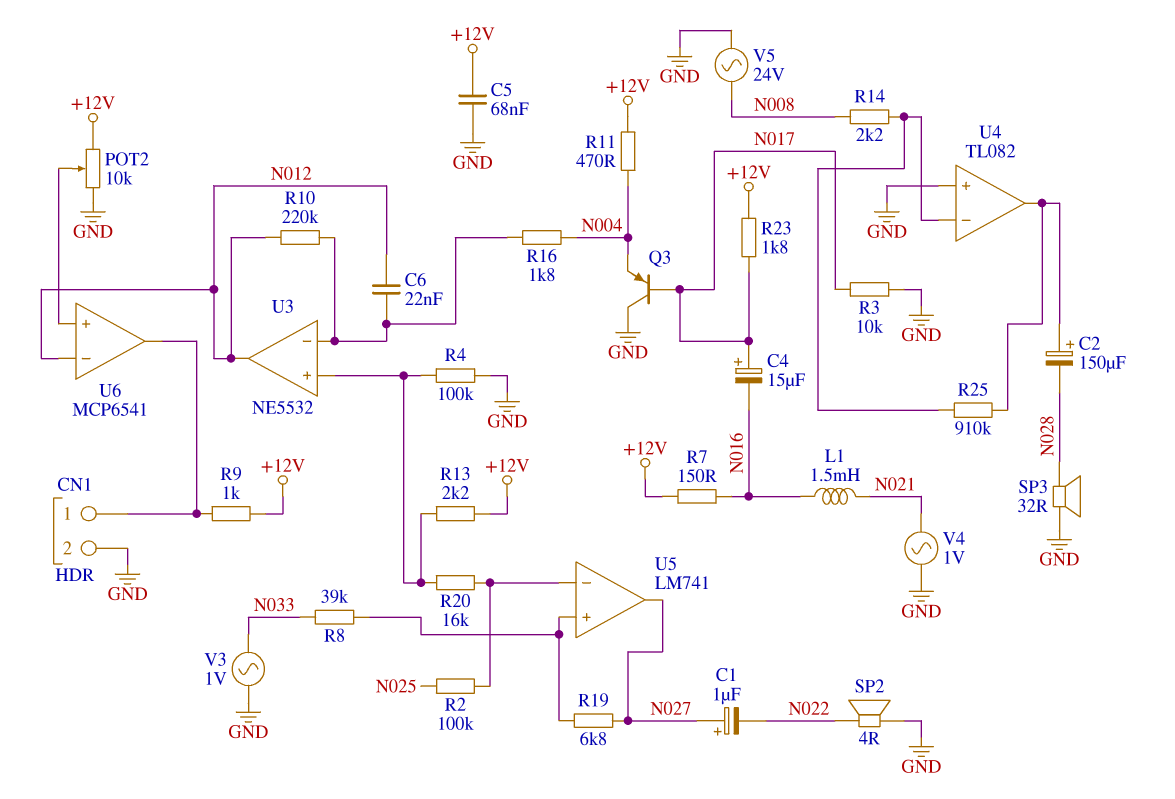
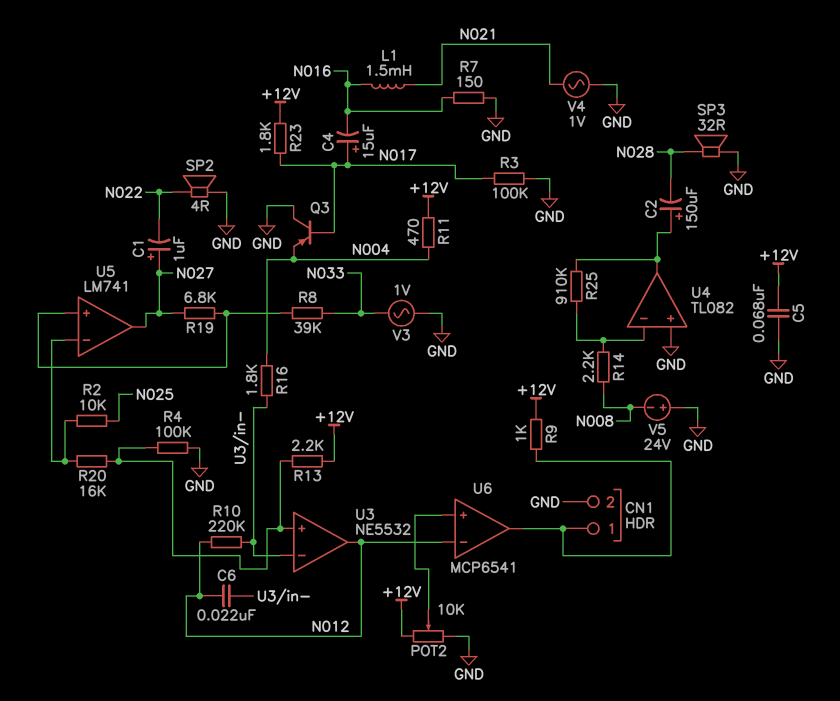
R2: 100k (N025, U5/in-) -> 10k (N025, U5/in-)
R3: 10k (GND, N017) -> 100k (GND, N017)
R7: 150 (+12V, N016) -> 150 (GND, N016)
V5: AC 24V (GND, N008) -> 24V (plus GND, minus N008)

